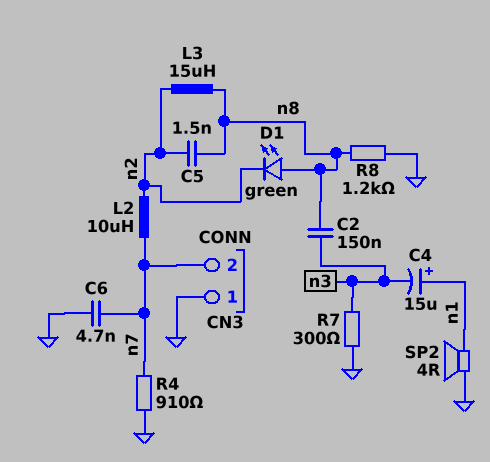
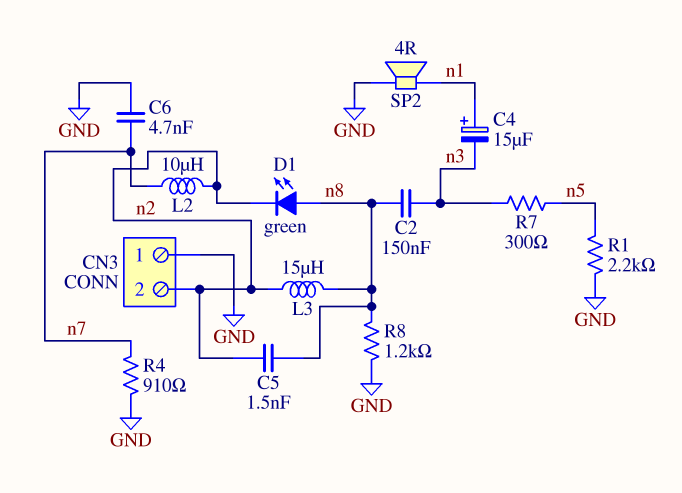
CN3 pin 2: n7 -> n2
R1: none -> 2.2k (GND, n5)
R7: 300 (GND, n3) -> 300 (n3, n5)

